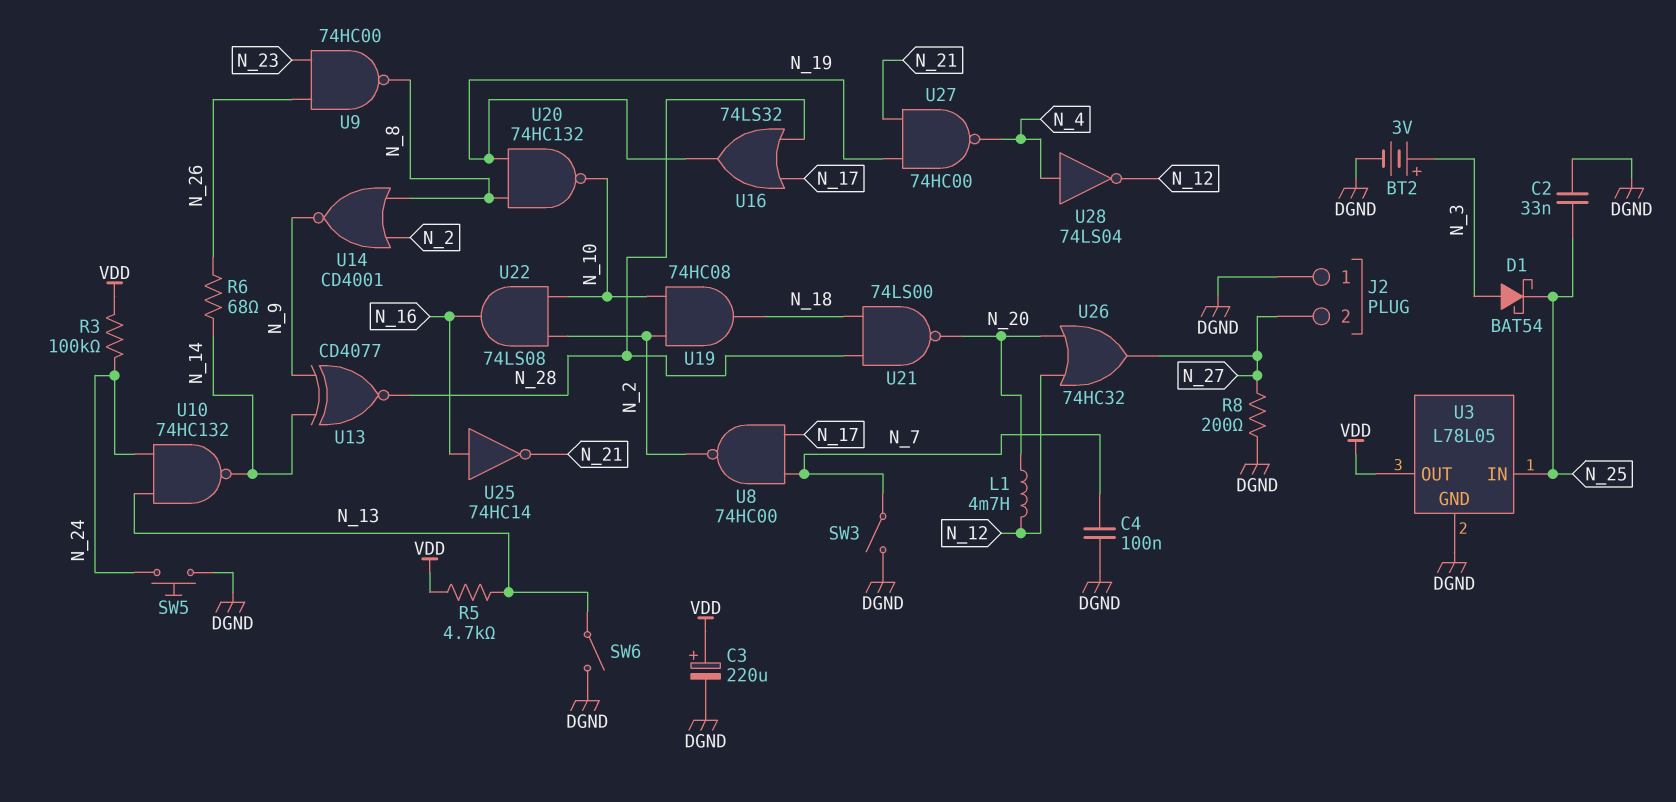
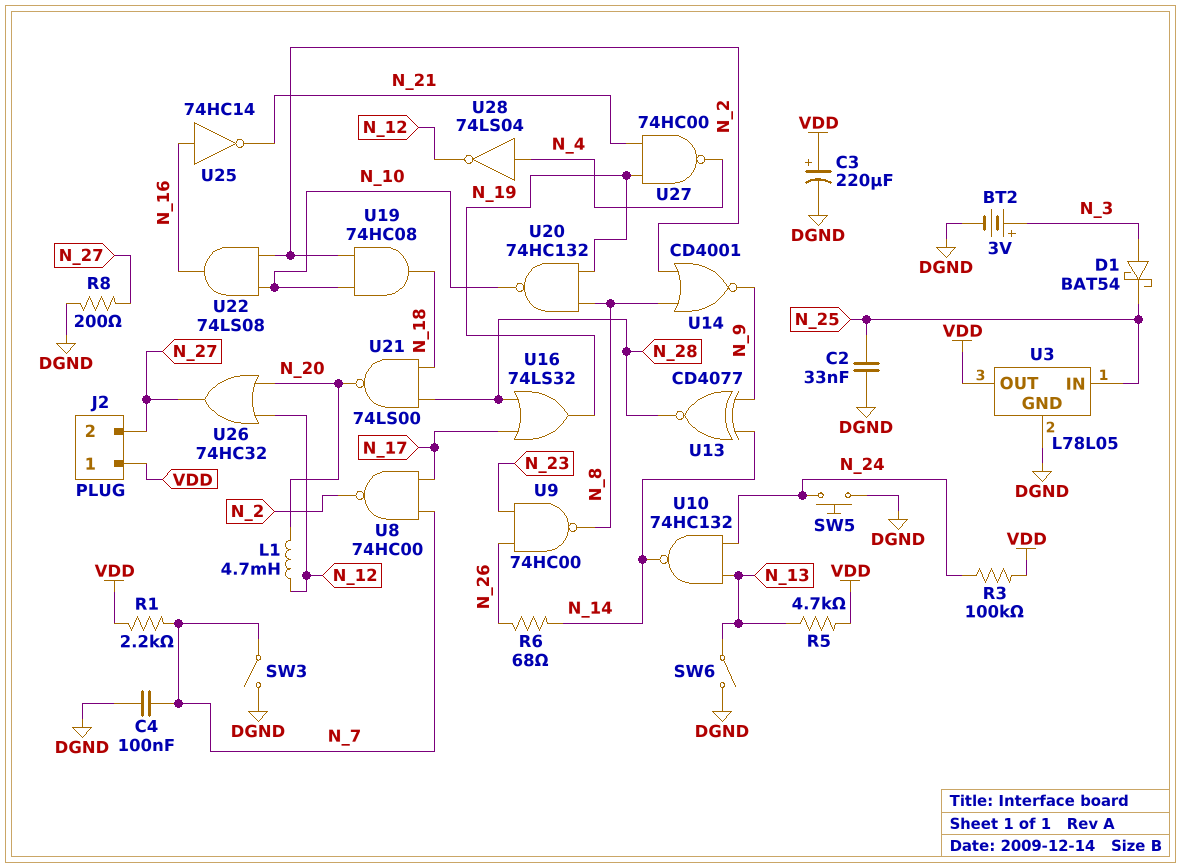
J2 pin 1: DGND -> VDD
R1: none -> 2.2k (N_7, VDD)

